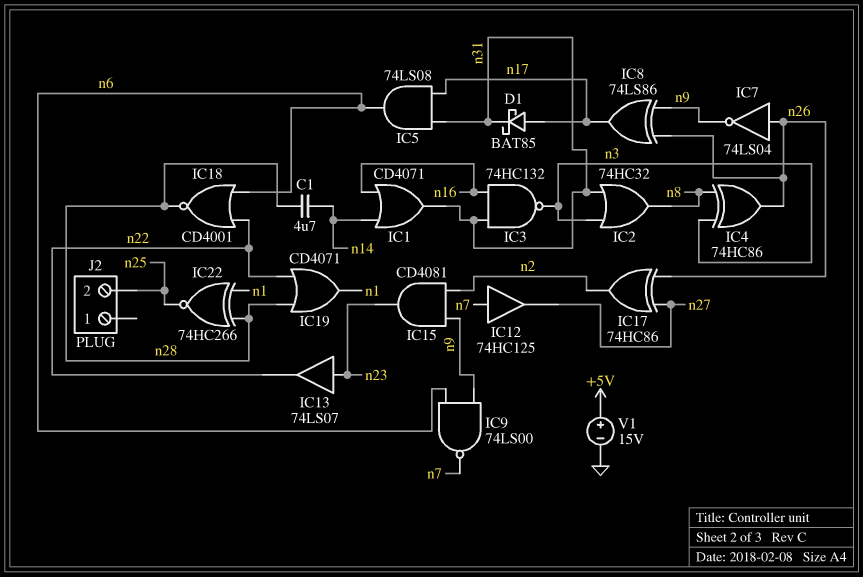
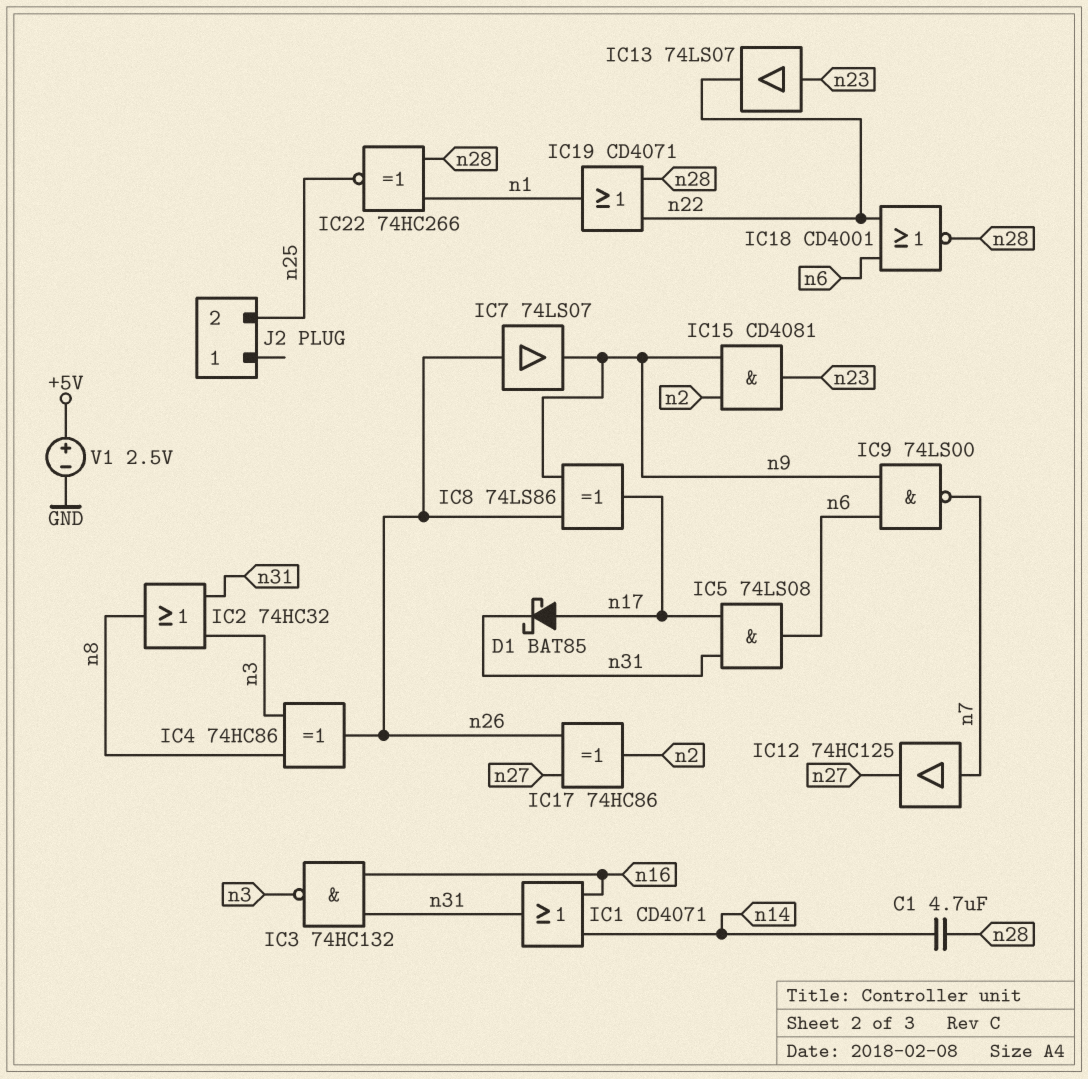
IC7: NOT 74LS04 (in n26, out n9) -> buffer 74LS07 (in n26, out n9)
V1: 15V (plus +5V, minus GND) -> 2.5V (plus +5V, minus GND)

